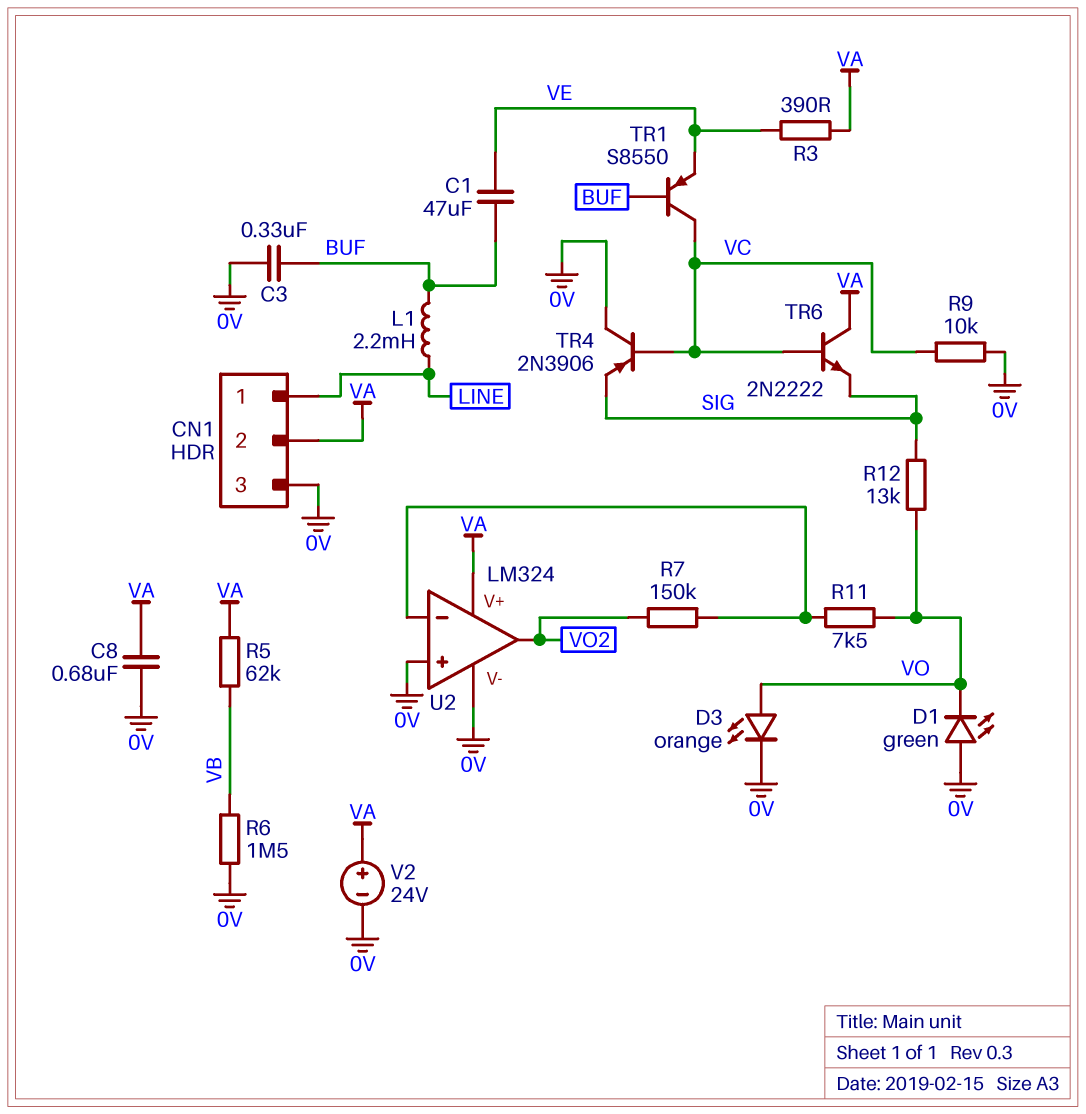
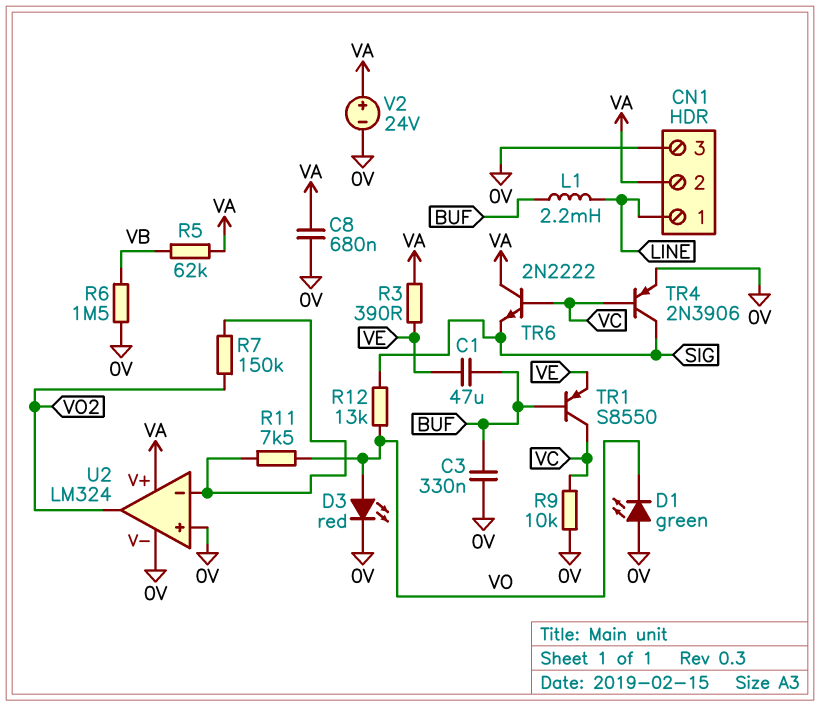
D3: LED orange (A VO, K 0V) -> LED red (A VO, K 0V)
TR4: PNP 2N3906 (B VC, C 0V, E SIG) -> PNP 2N3906 (B VC, C SIG, E 0V)

